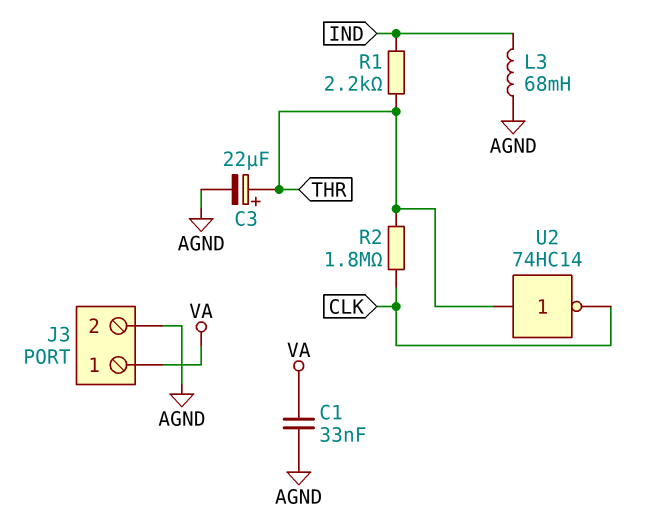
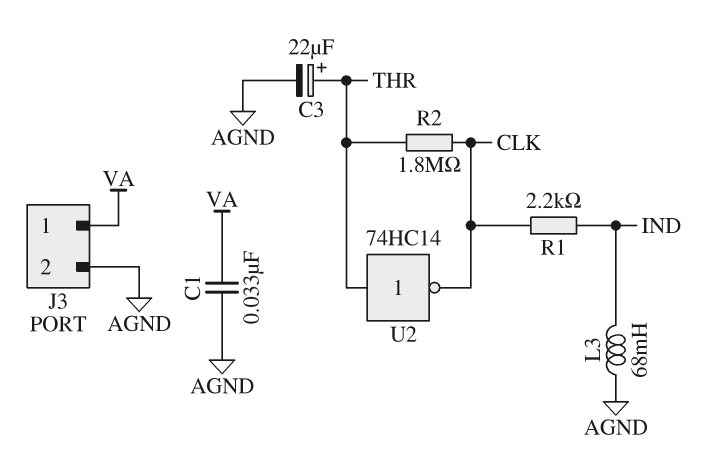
R1: 2.2k (IND, THR) -> 2.2k (CLK, IND)

